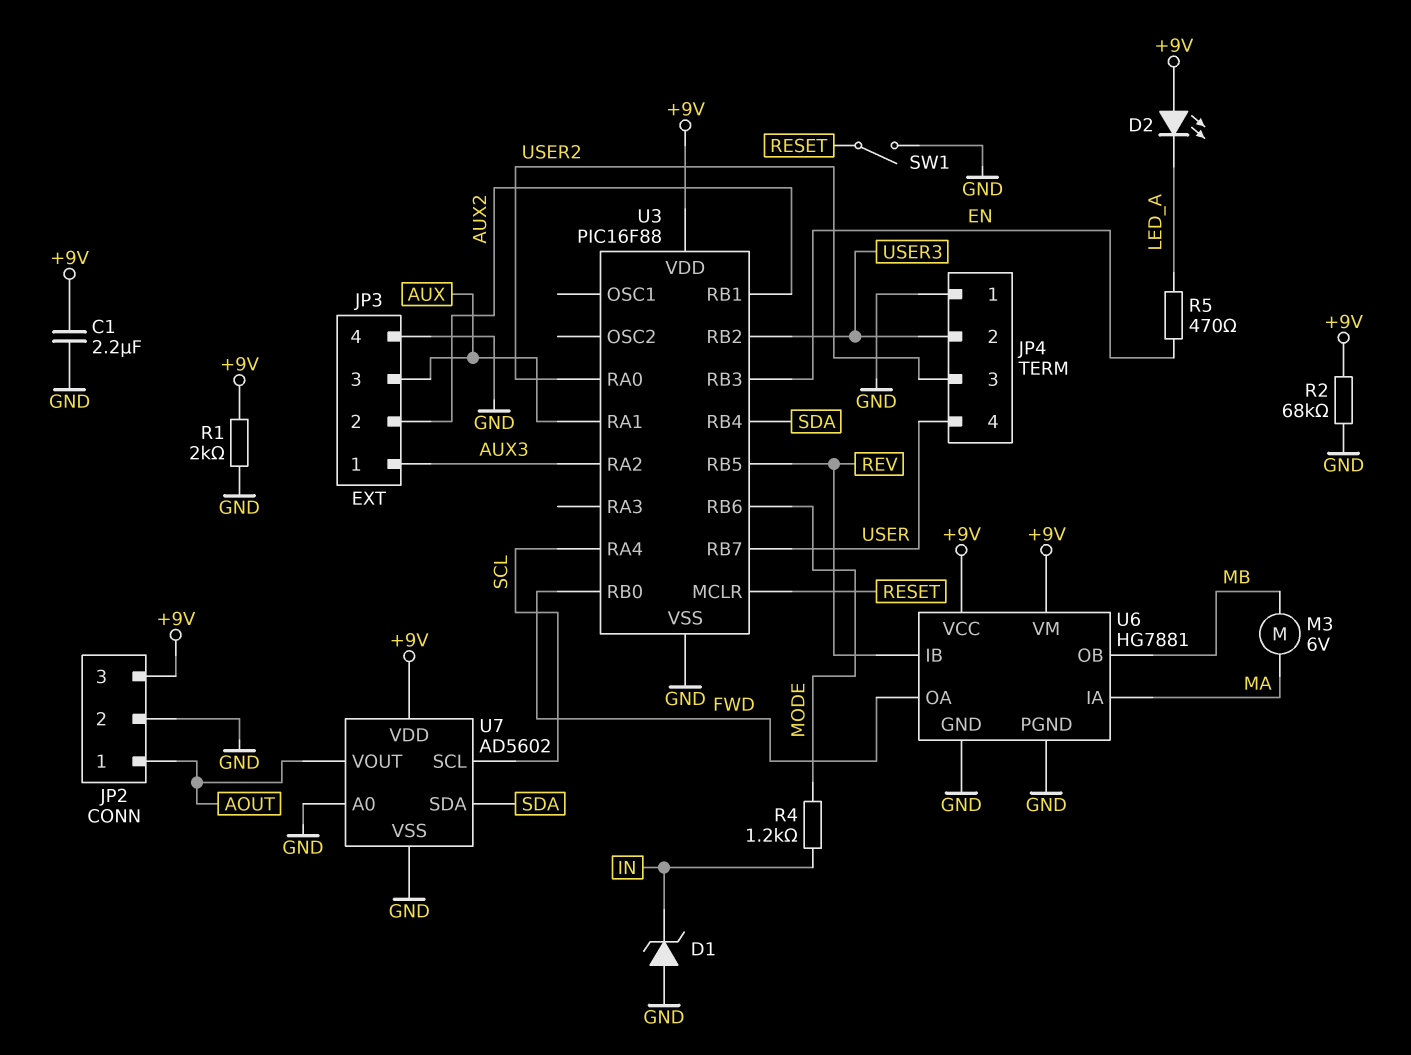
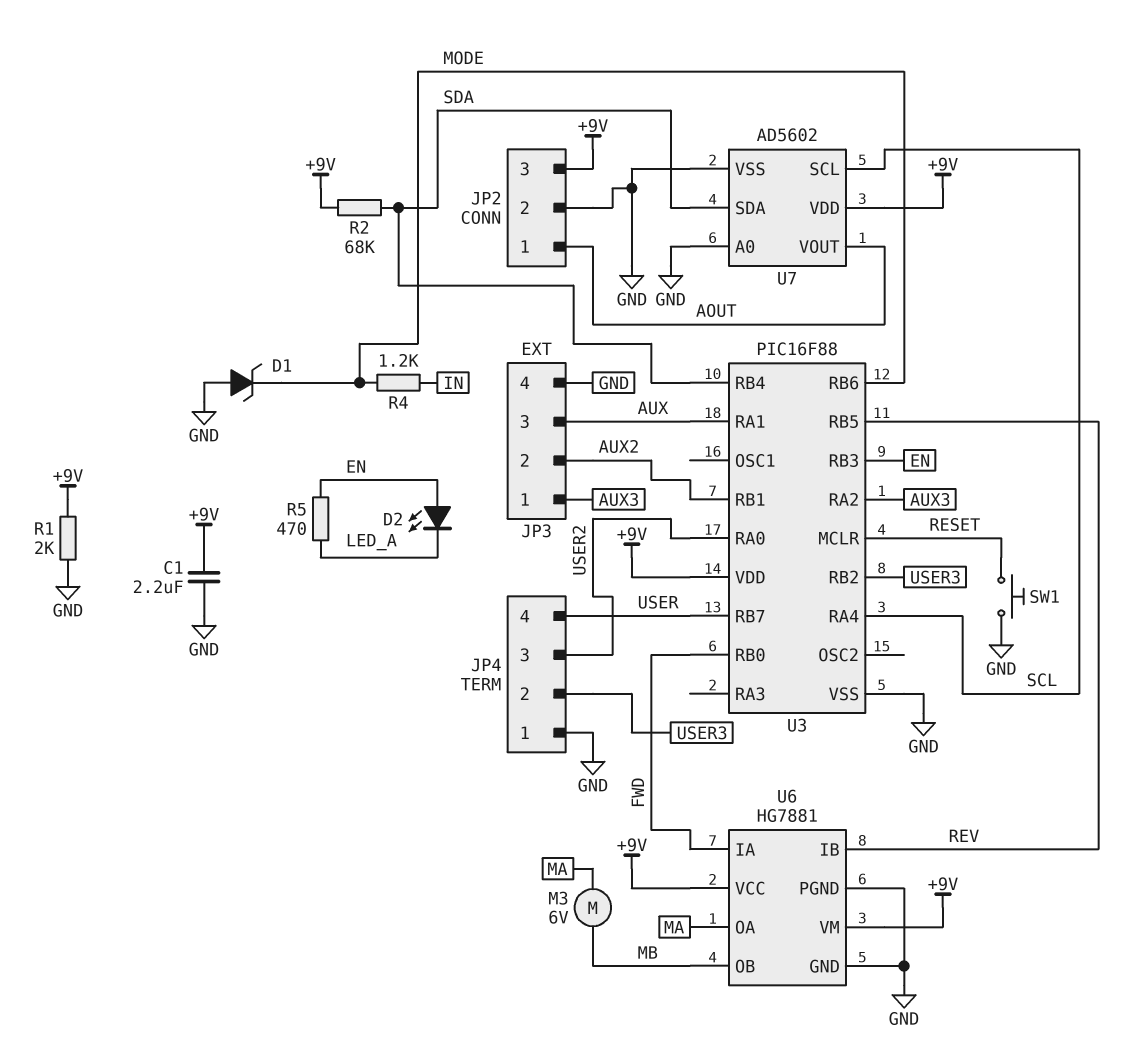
D1: zener (A GND, K IN) -> zener (A GND, K MODE)
D2: LED (A +9V, K LED_A) -> LED (A EN, K LED_A)
R2: 68k (+9V, GND) -> 68k (+9V, SDA)
SW1: switch (GND, RESET) -> button (GND, RESET)
U6 pin IA: MA -> FWD
U6 pin OA: FWD -> MA

